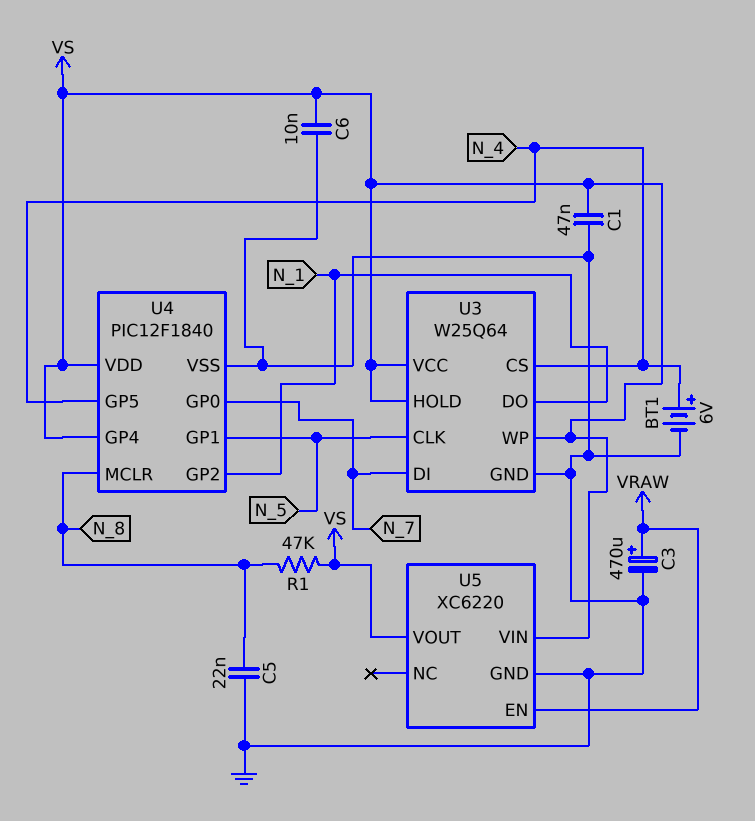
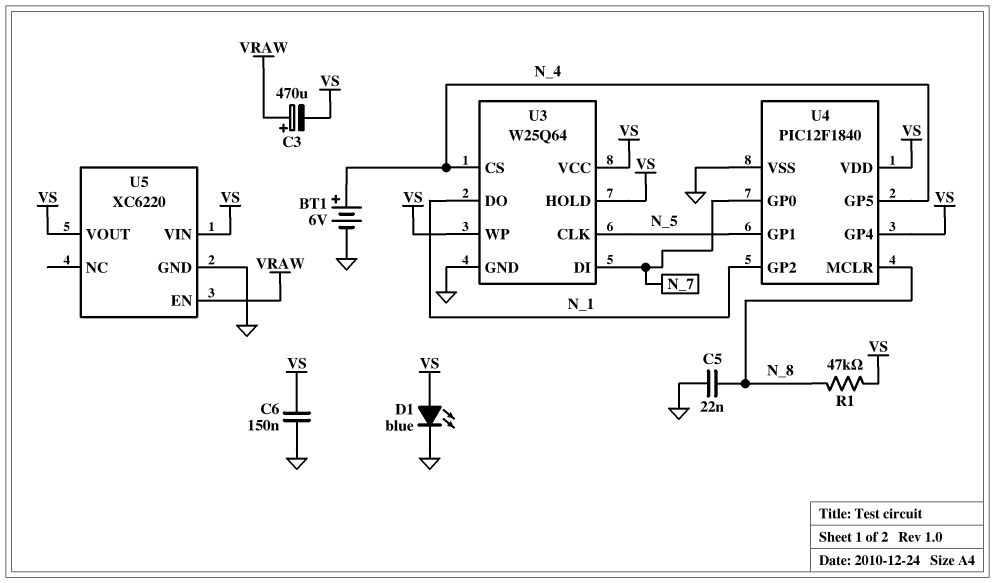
C1: 47nF (GND, VS) -> none
C3: 470uF (plus VRAW, minus GND) -> 470uF (plus VRAW, minus VS)
C6: 10nF (GND, VS) -> 150nF (GND, VS)
D1: none -> LED blue (A VS, K GND)

